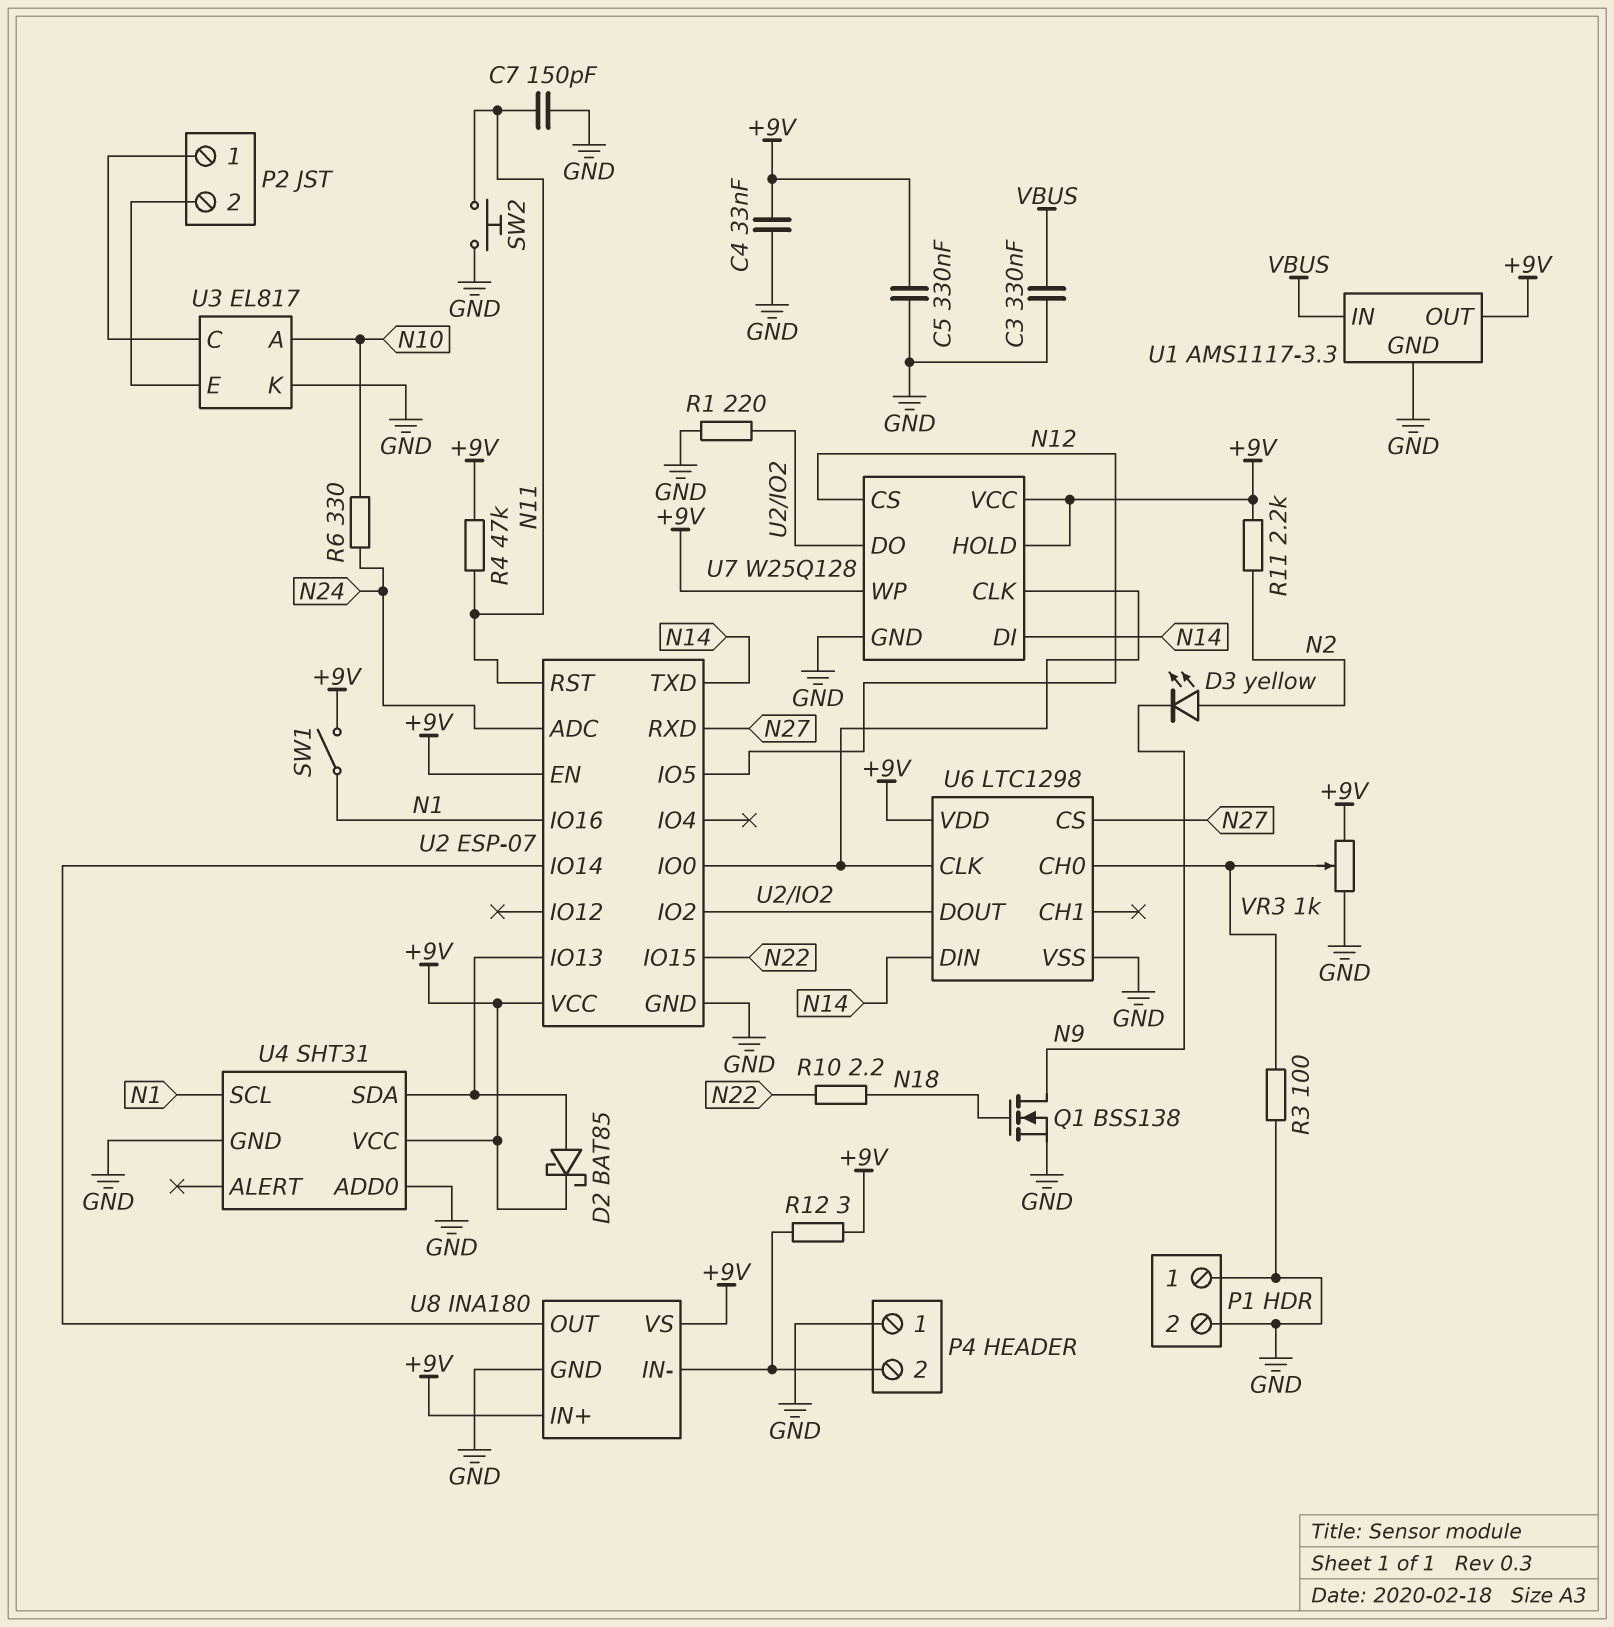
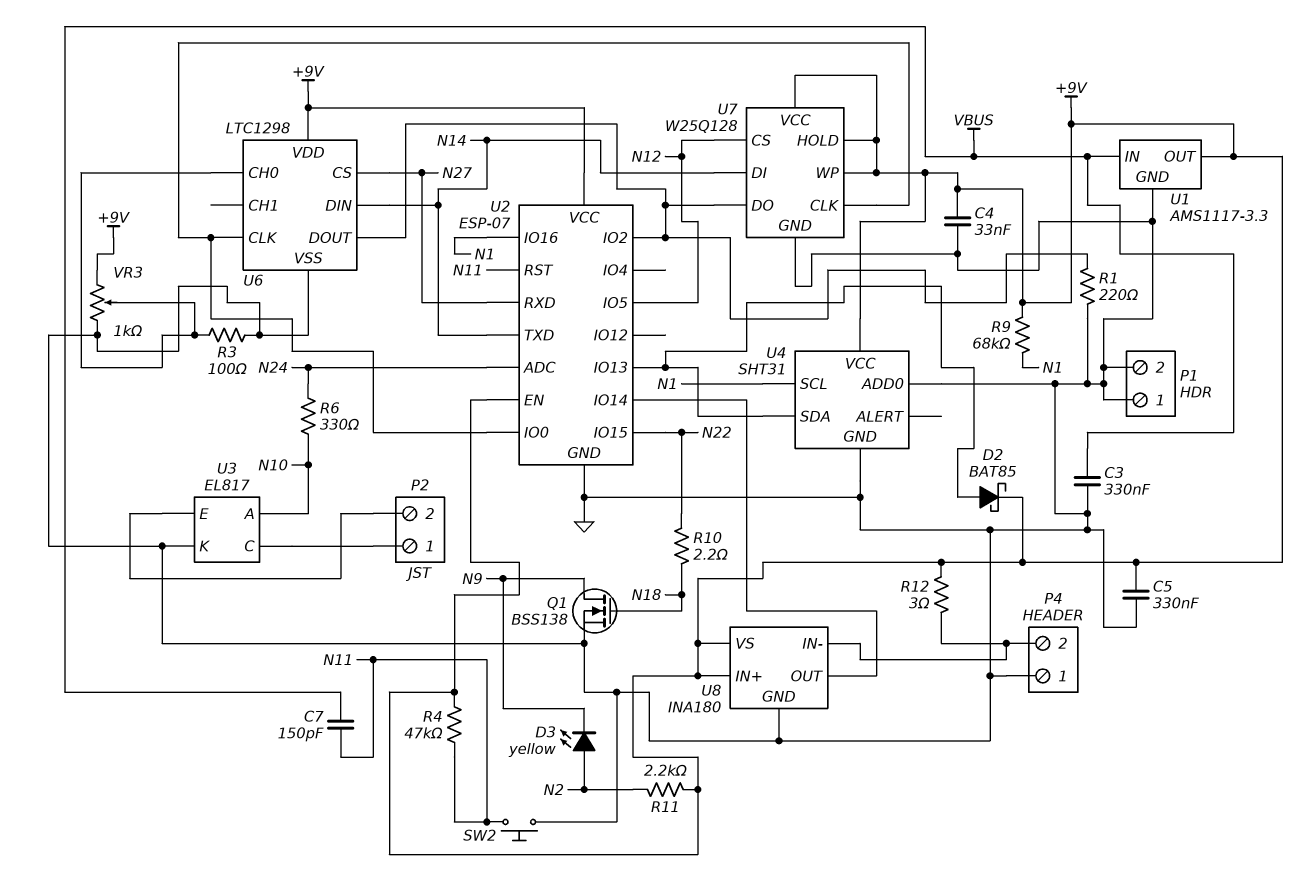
C7: 150pF (GND, N11) -> 150pF (N11, VBUS)
R9: none -> 68k (+9V, N1)
SW1: switch (+9V, N1) -> none

